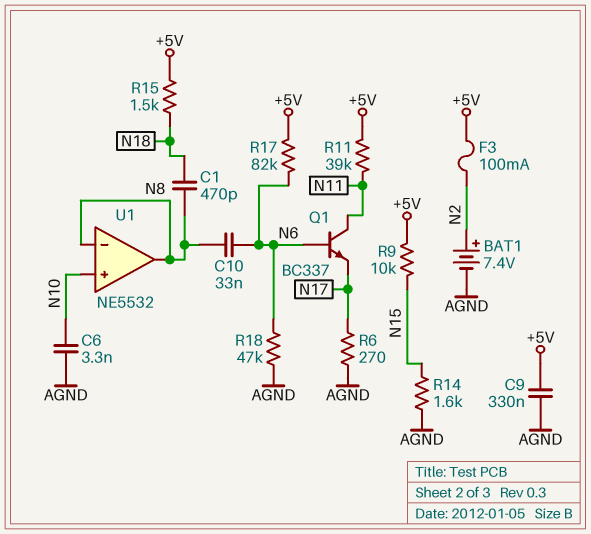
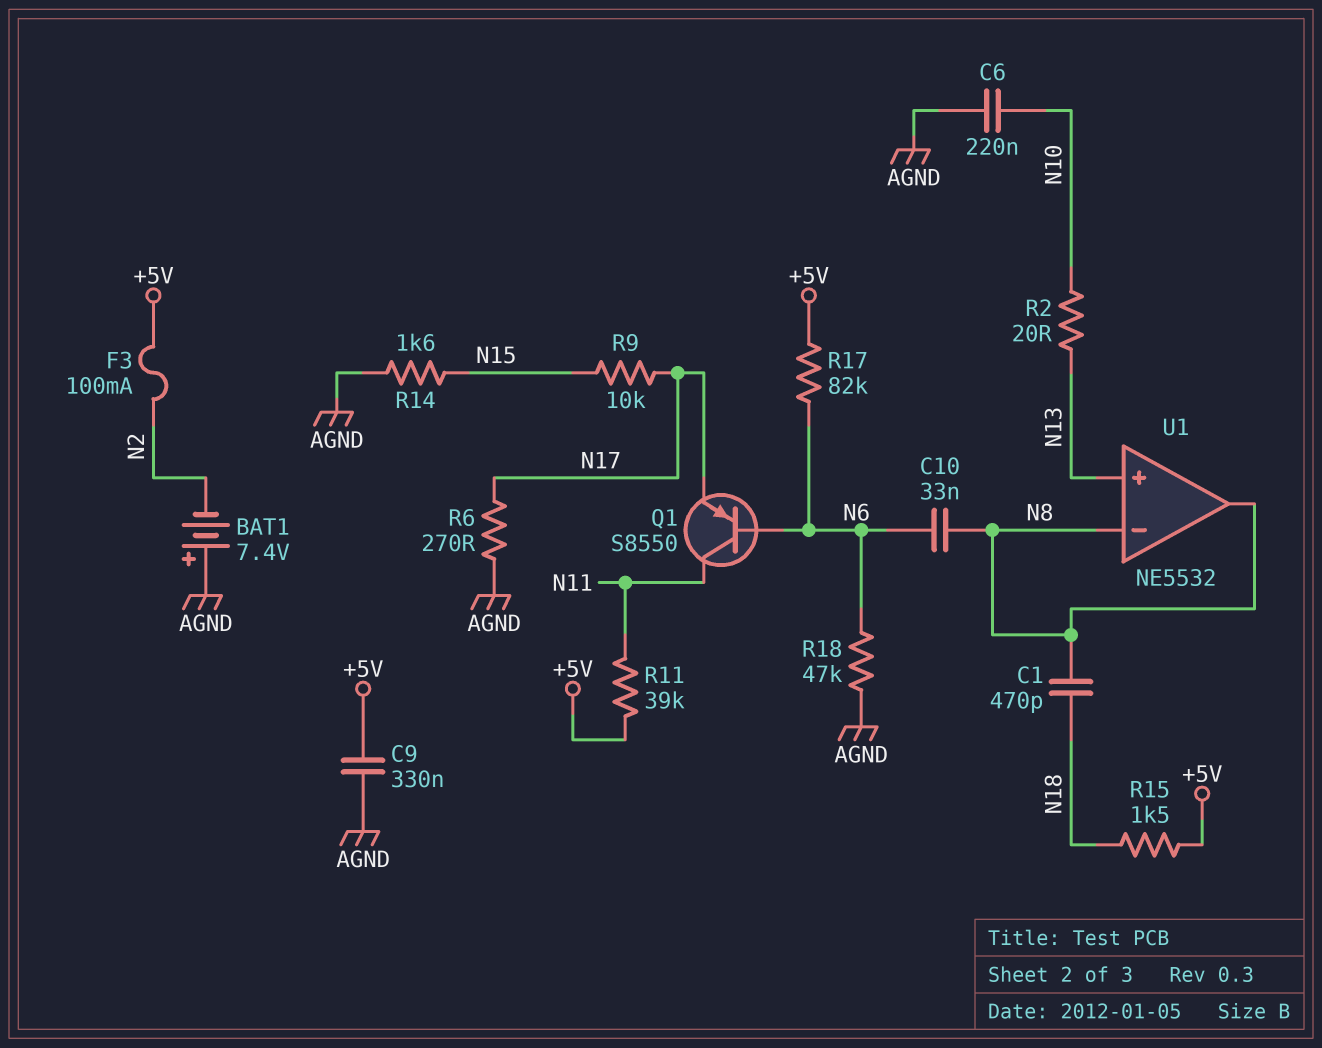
BAT1: 7.4V (plus N2, minus AGND) -> 7.4V (plus AGND, minus N2)
C6: 3.3nF (AGND, N10) -> 220nF (AGND, N10)
Q1: NPN BC337 (B N6, C N11, E N17) -> PNP S8550 (B N6, C N11, E N17)
R2: none -> 20 (N10, N13)
R9: 10k (+5V, N15) -> 10k (N15, N17)
U1 pin in+: N10 -> N13

